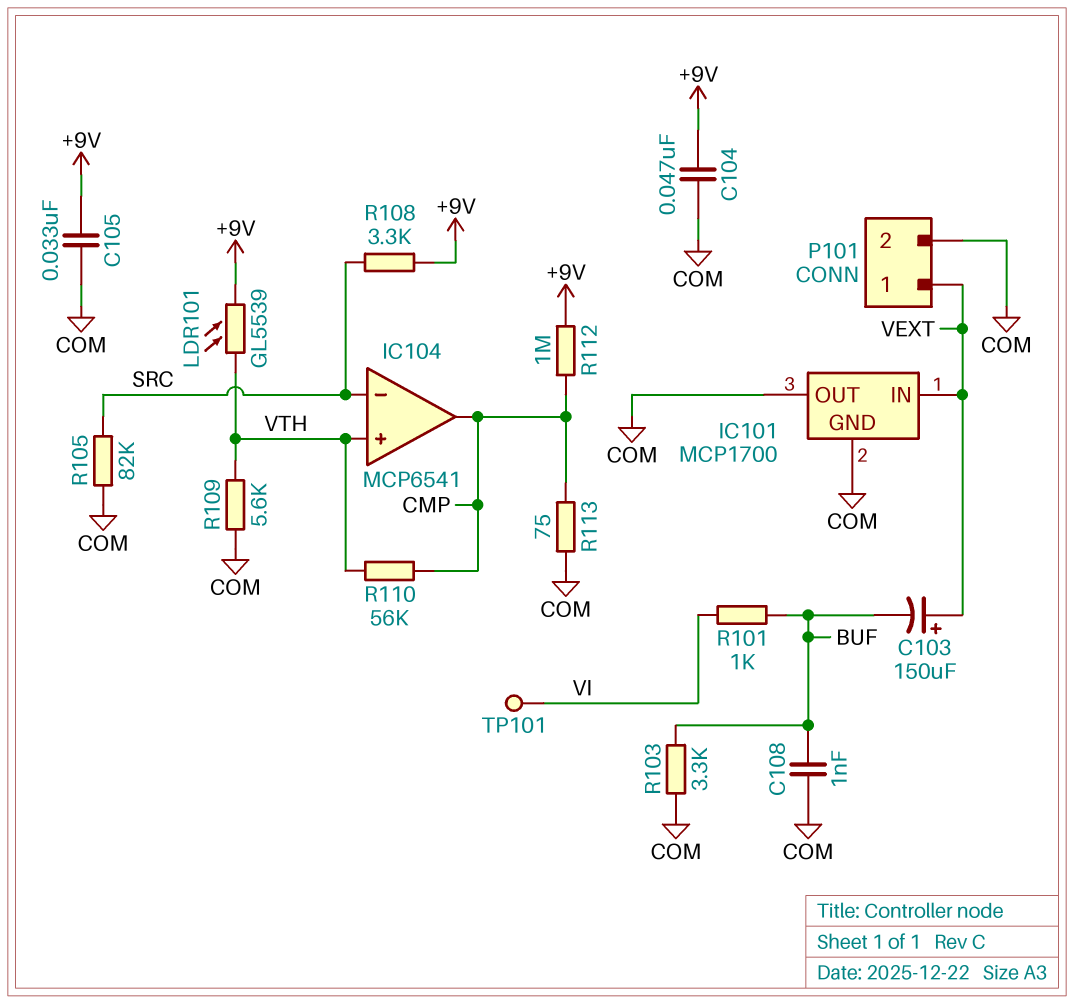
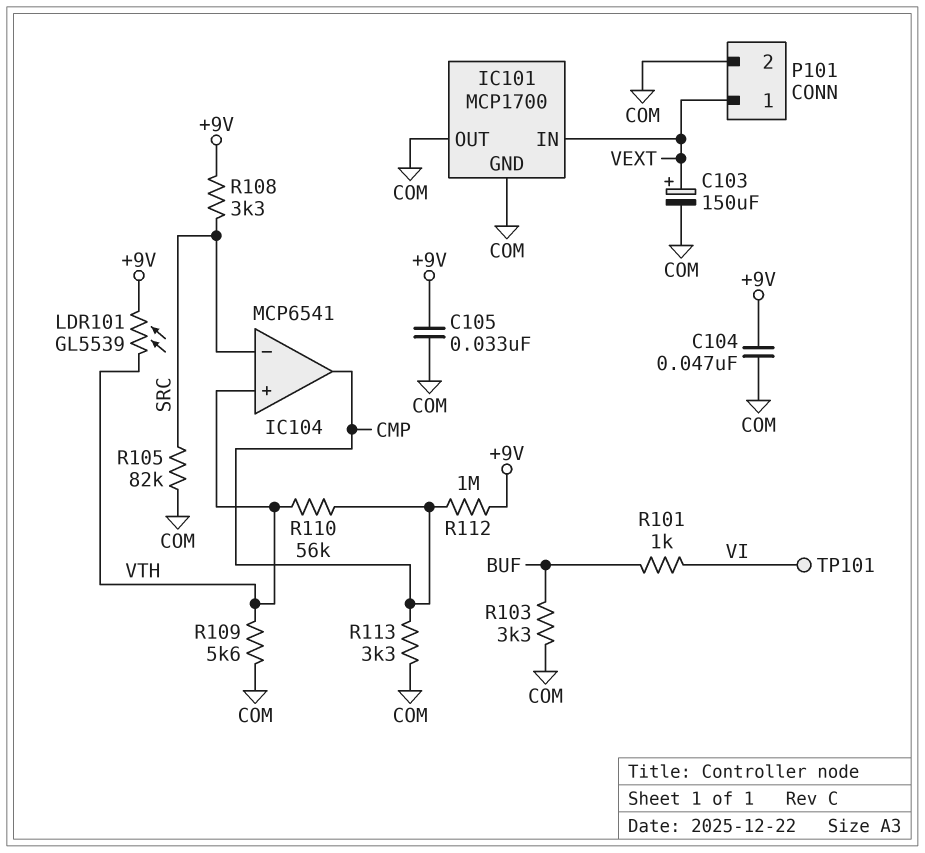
C103: 150uF (plus VEXT, minus BUF) -> 150uF (plus VEXT, minus COM)
C108: 1nF (BUF, COM) -> none
R113: 75 (CMP, COM) -> 3.3k (CMP, COM)

